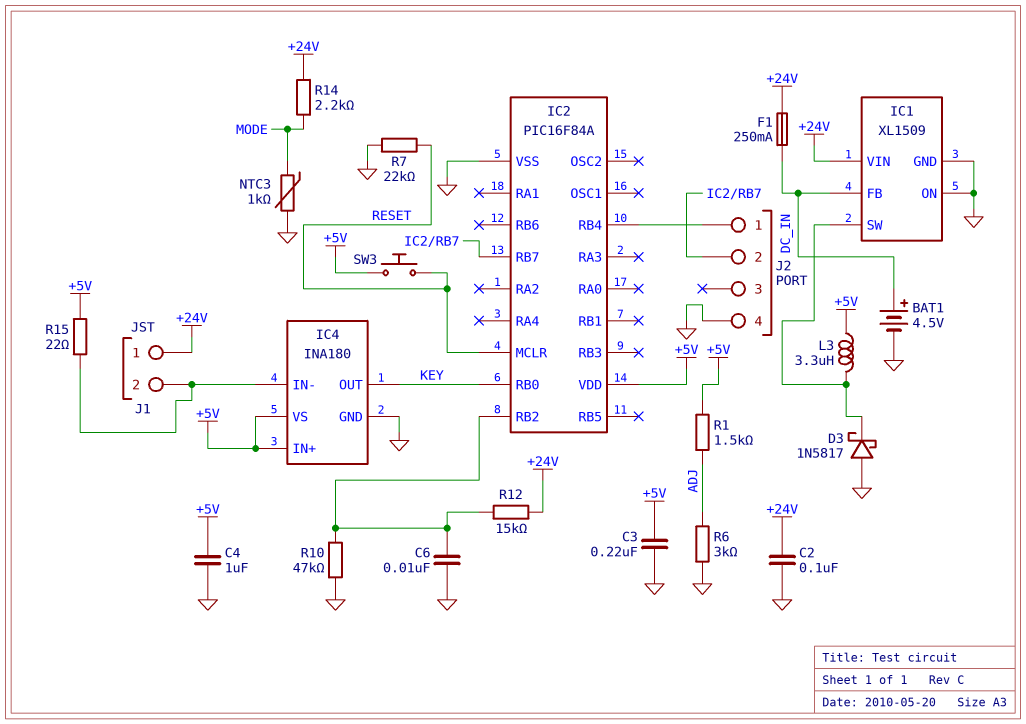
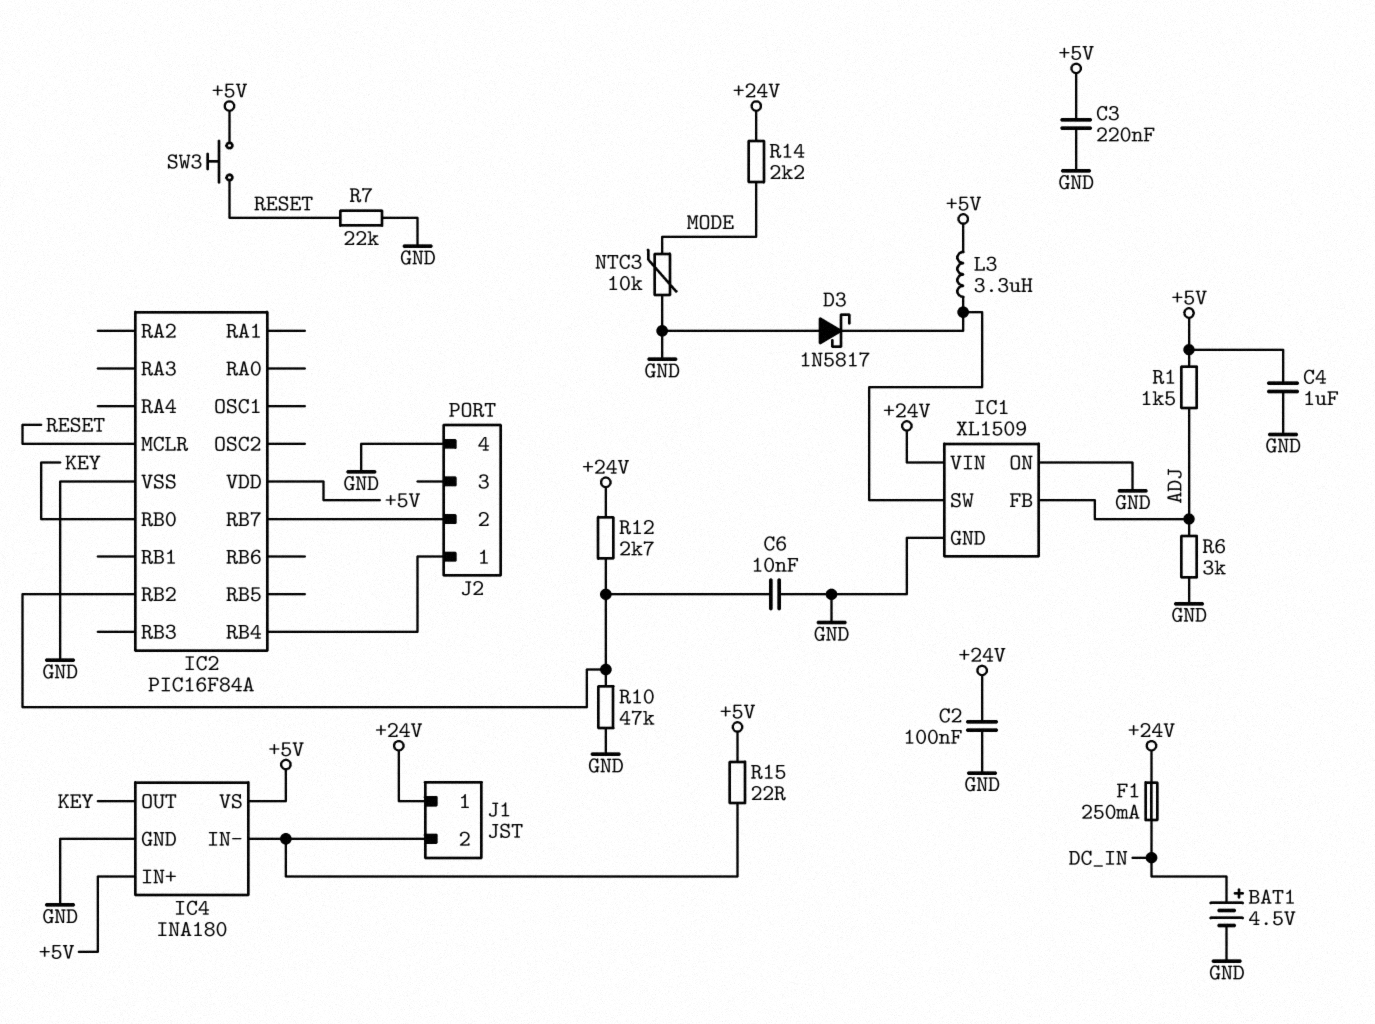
IC1 pin FB: DC_IN -> ADJ
NTC3: 1k (GND, MODE) -> 10k (GND, MODE)
R12: 15k (+24V, IC2/RB2) -> 2.7k (+24V, IC2/RB2)

